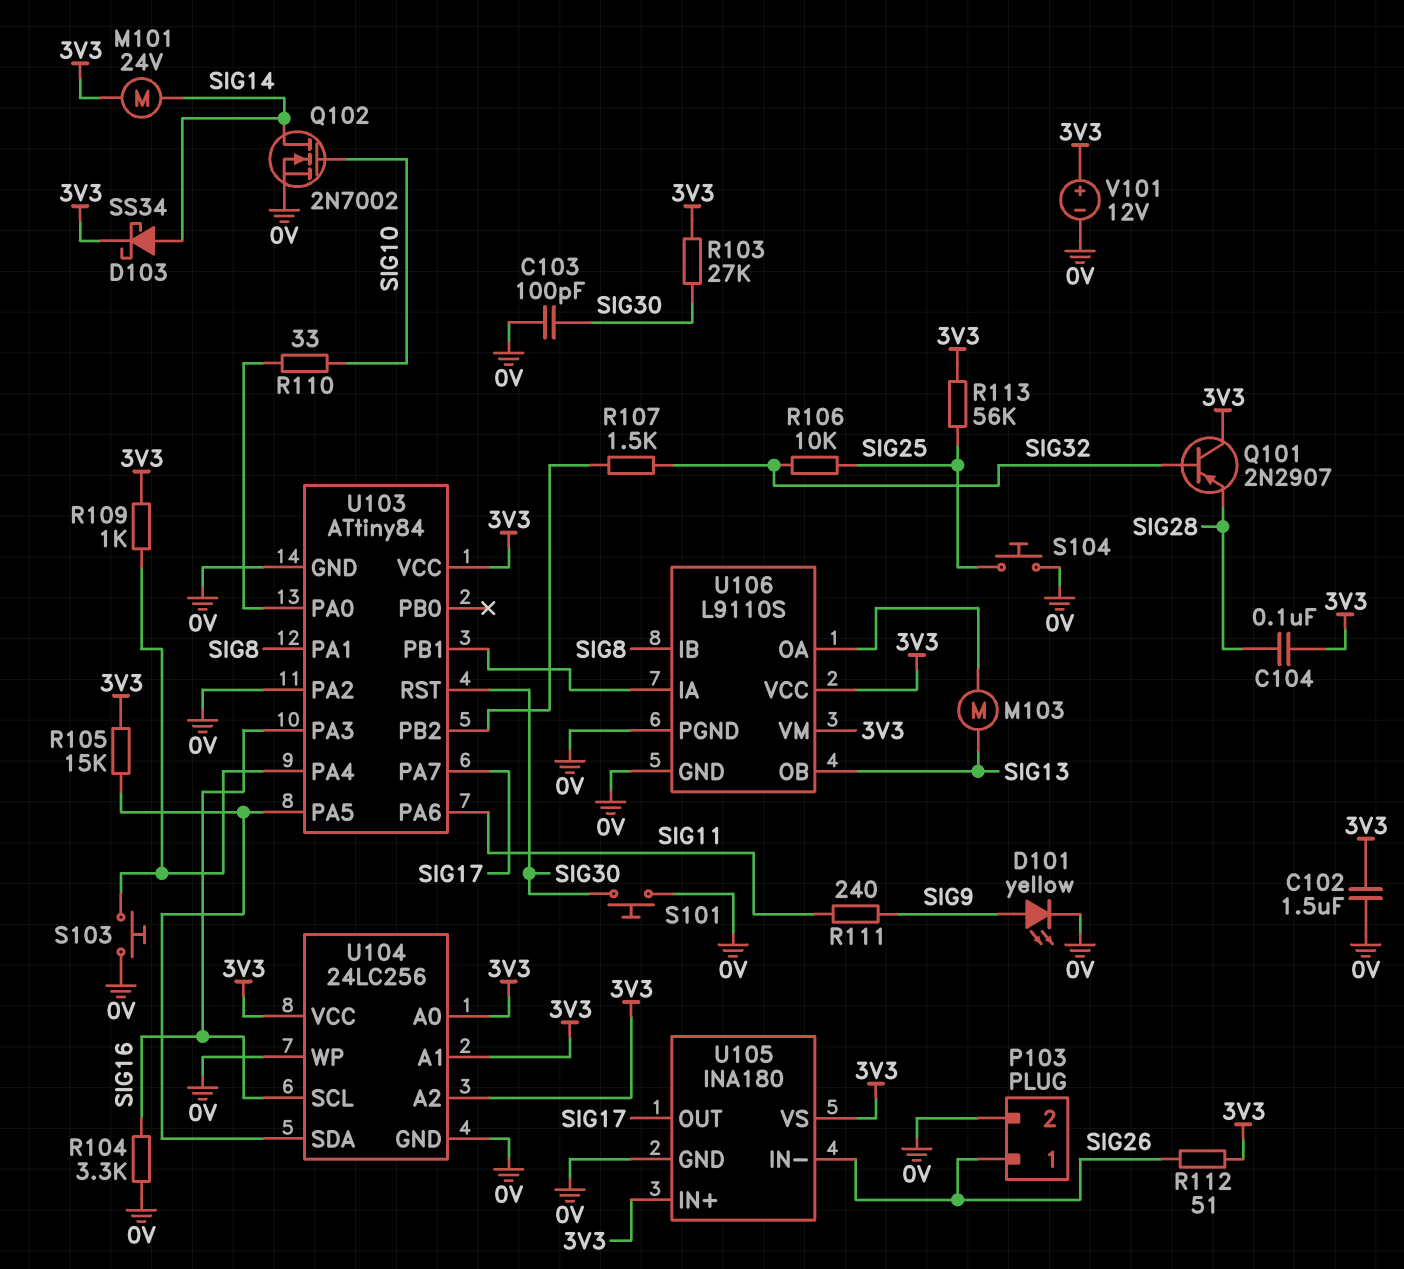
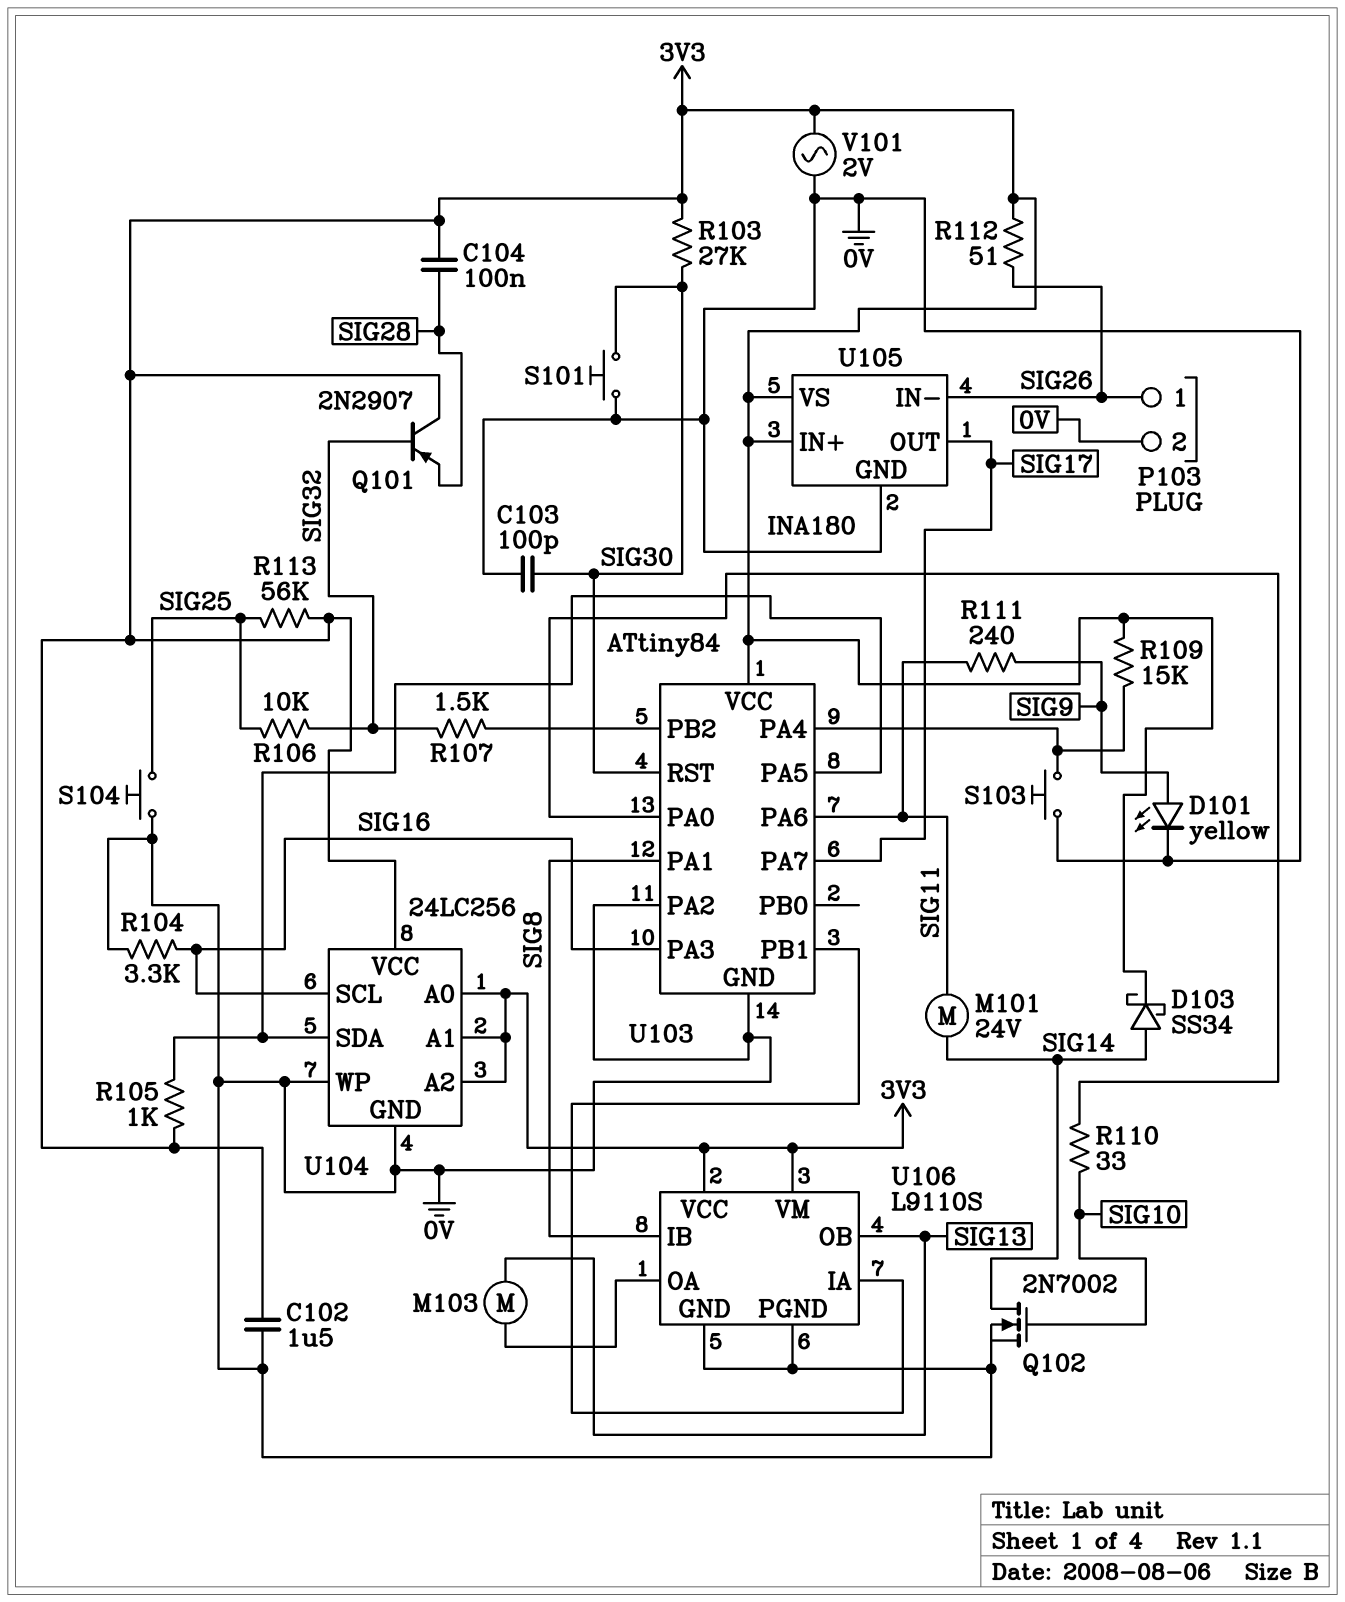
M101: motor 24V (3V3, SIG14) -> motor 24V (SIG11, SIG14)
R105: 15k (3V3, U103/PA5) -> 1k (3V3, U103/PA5)
R109: 1k (3V3, U103/PA4) -> 15k (3V3, U103/PA4)
V101: 12V (plus 3V3, minus 0V) -> AC 2V (0V, 3V3)

